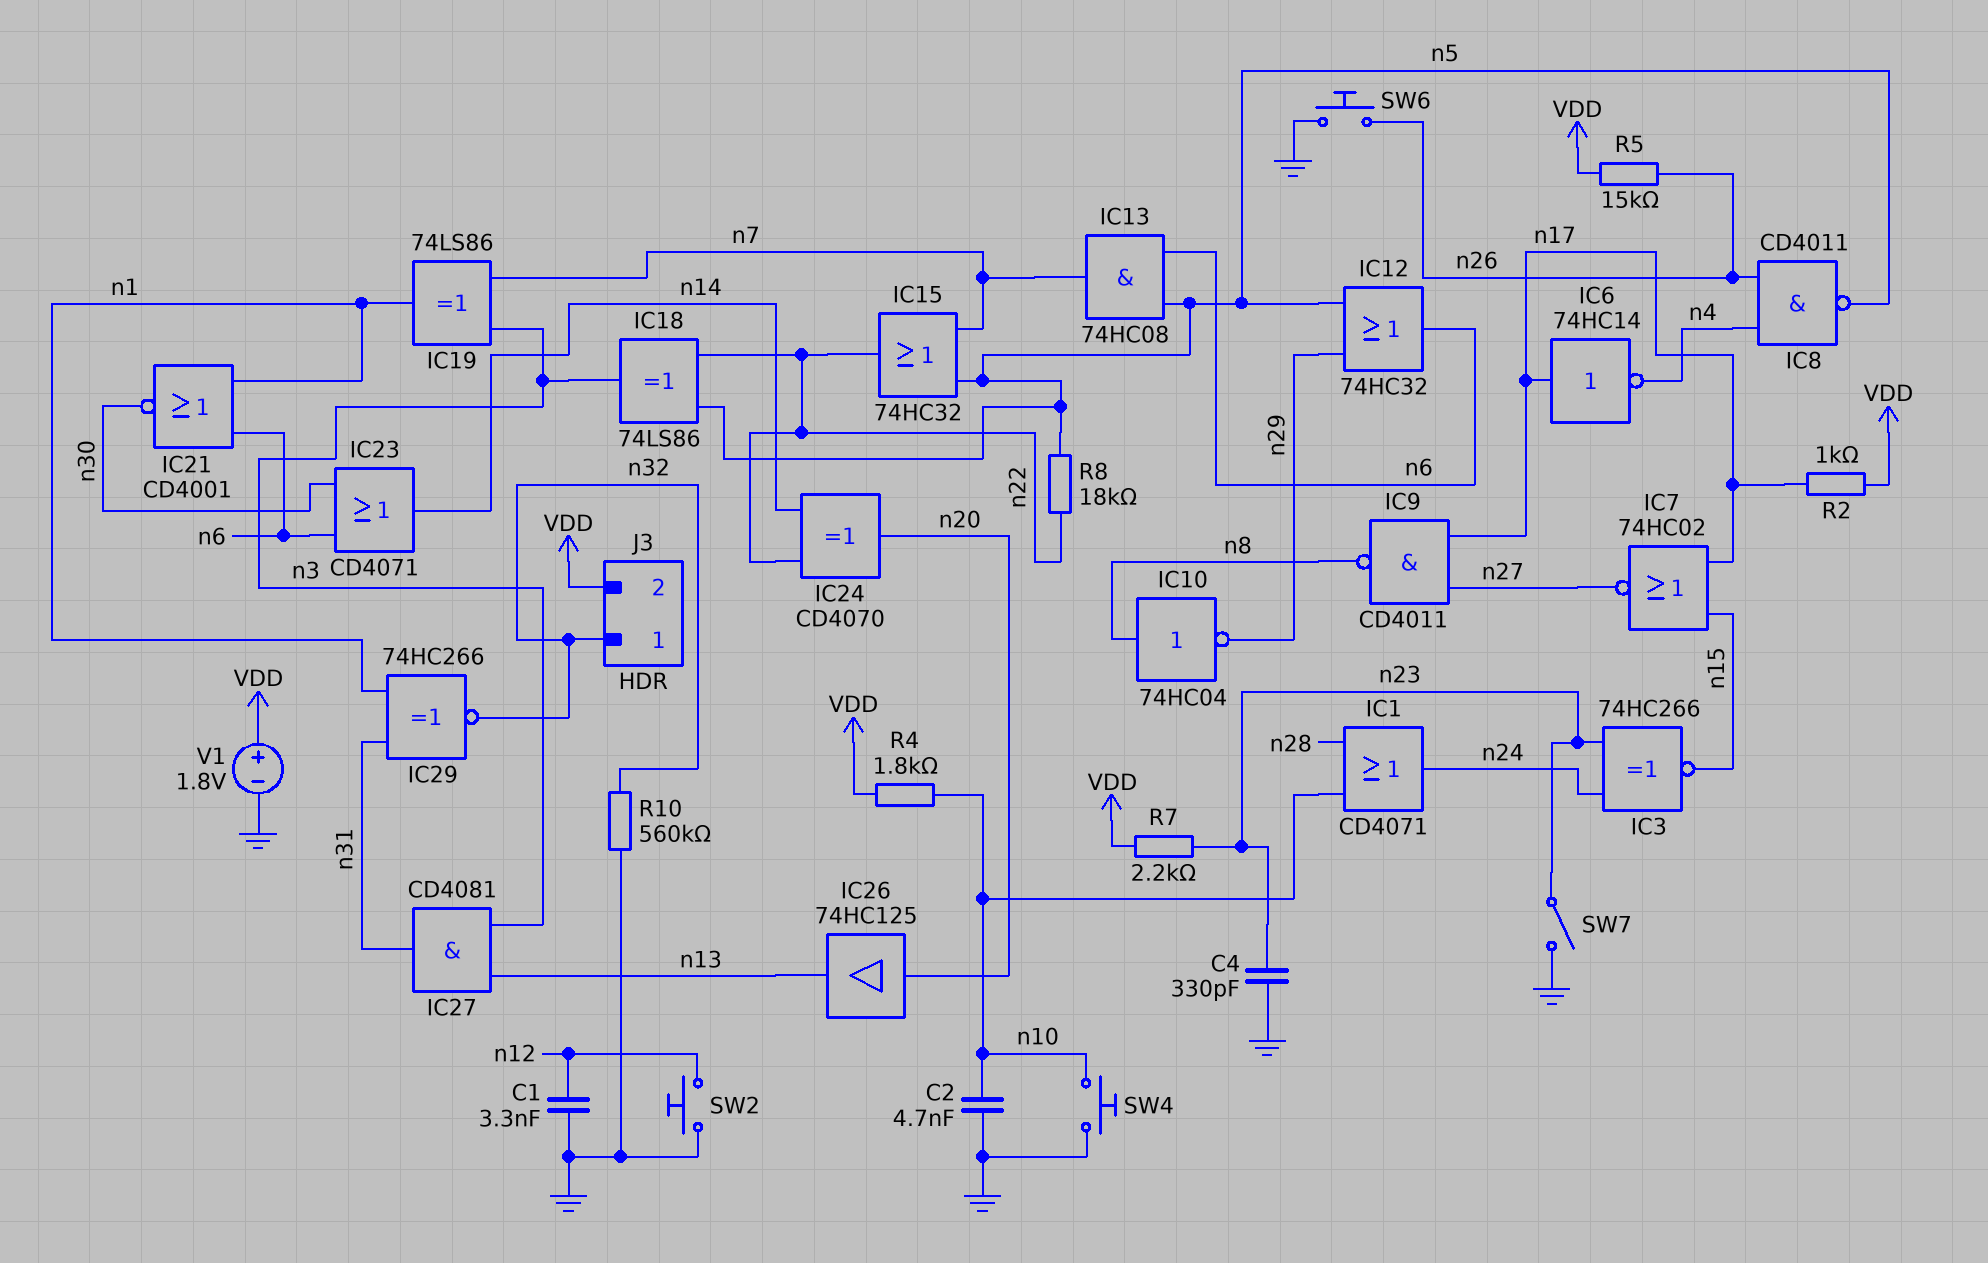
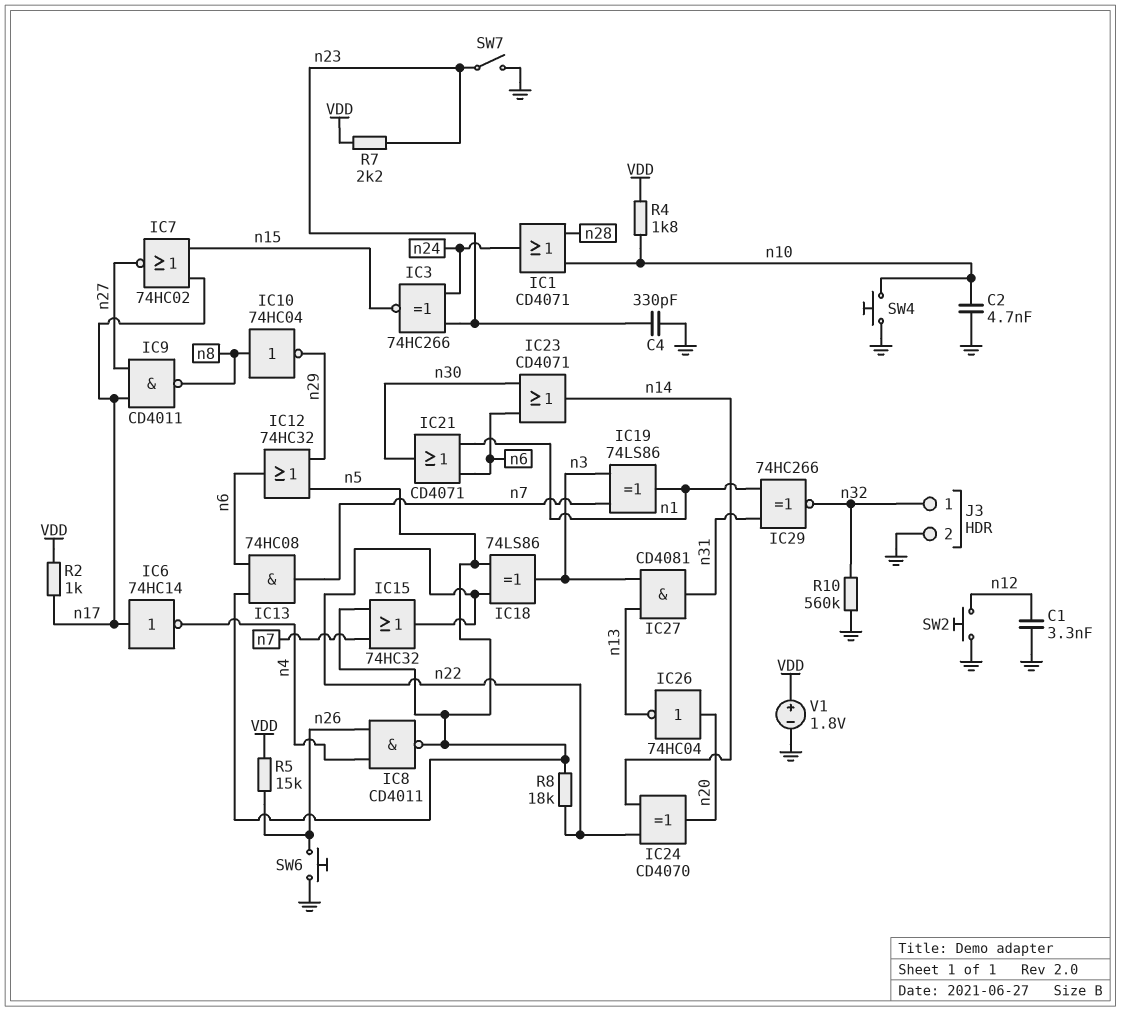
IC21: NOR CD4001 (in n1, in n6, out n30) -> OR CD4071 (in n1, in n6, out n30)
IC26: buffer 74HC125 (in n20, out n13) -> NOT 74HC04 (in n20, out n13)
J3 pin 2: VDD -> GND

